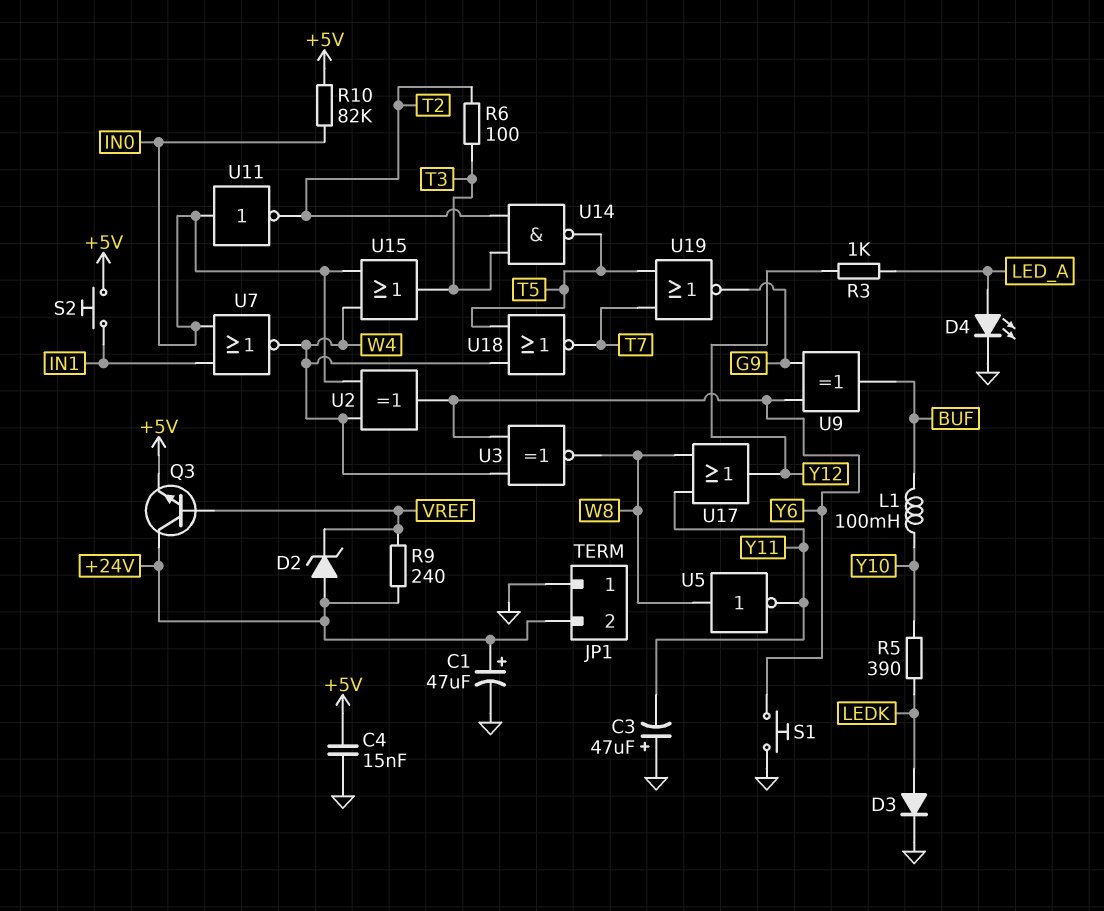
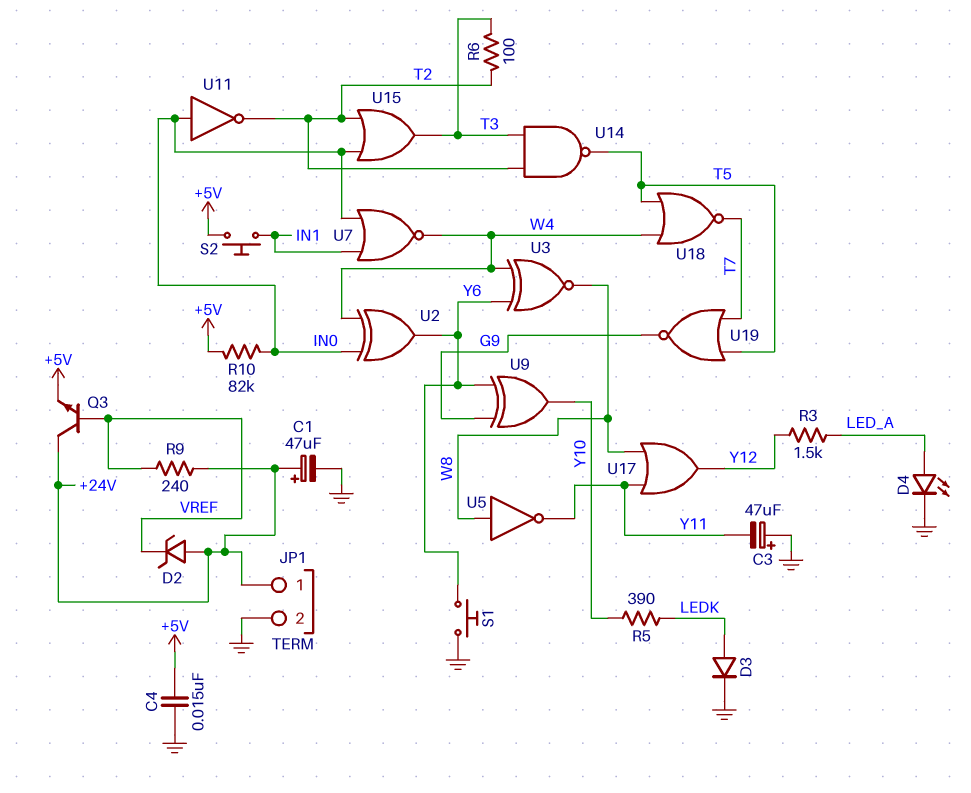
JP1 pin 1: GND -> +24V
JP1 pin 2: +24V -> GND
L1: 100mH (BUF, Y10) -> none
R3: 1k (LED_A, Y12) -> 1.5k (LED_A, Y12)
U9: XOR (in G9, in Y6, out BUF) -> XOR (in G9, in Y6, out Y10)
U15: OR (in IN0, in W4, out T3) -> OR (in IN0, in T2, out T3)

